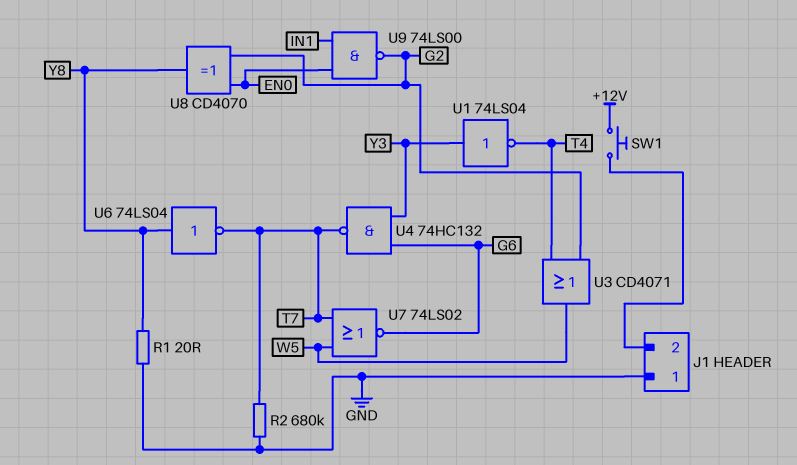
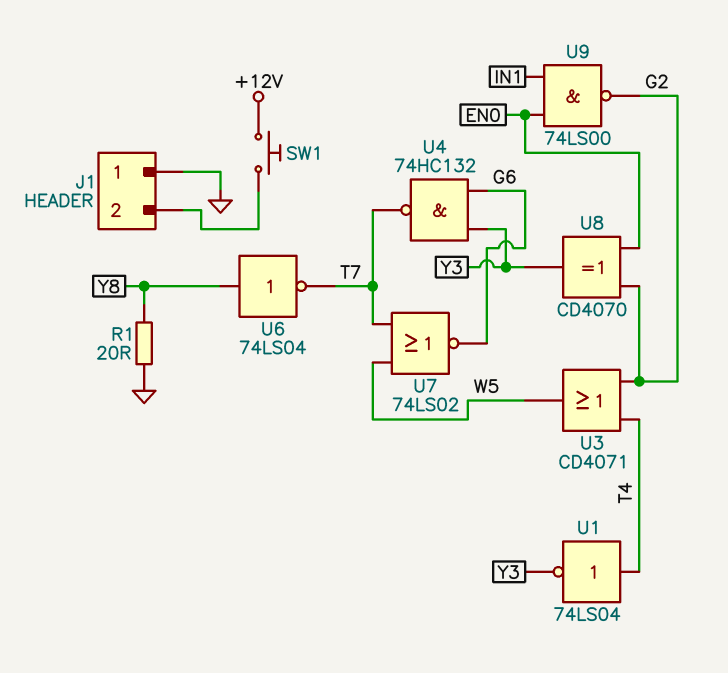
R2: 680k (GND, T7) -> none
U1: NOT 74LS04 (in Y3, out T4) -> NOT 74LS04 (in T4, out Y3)
U8: XOR CD4070 (in EN0, in G2, out Y8) -> XOR CD4070 (in EN0, in G2, out Y3)

